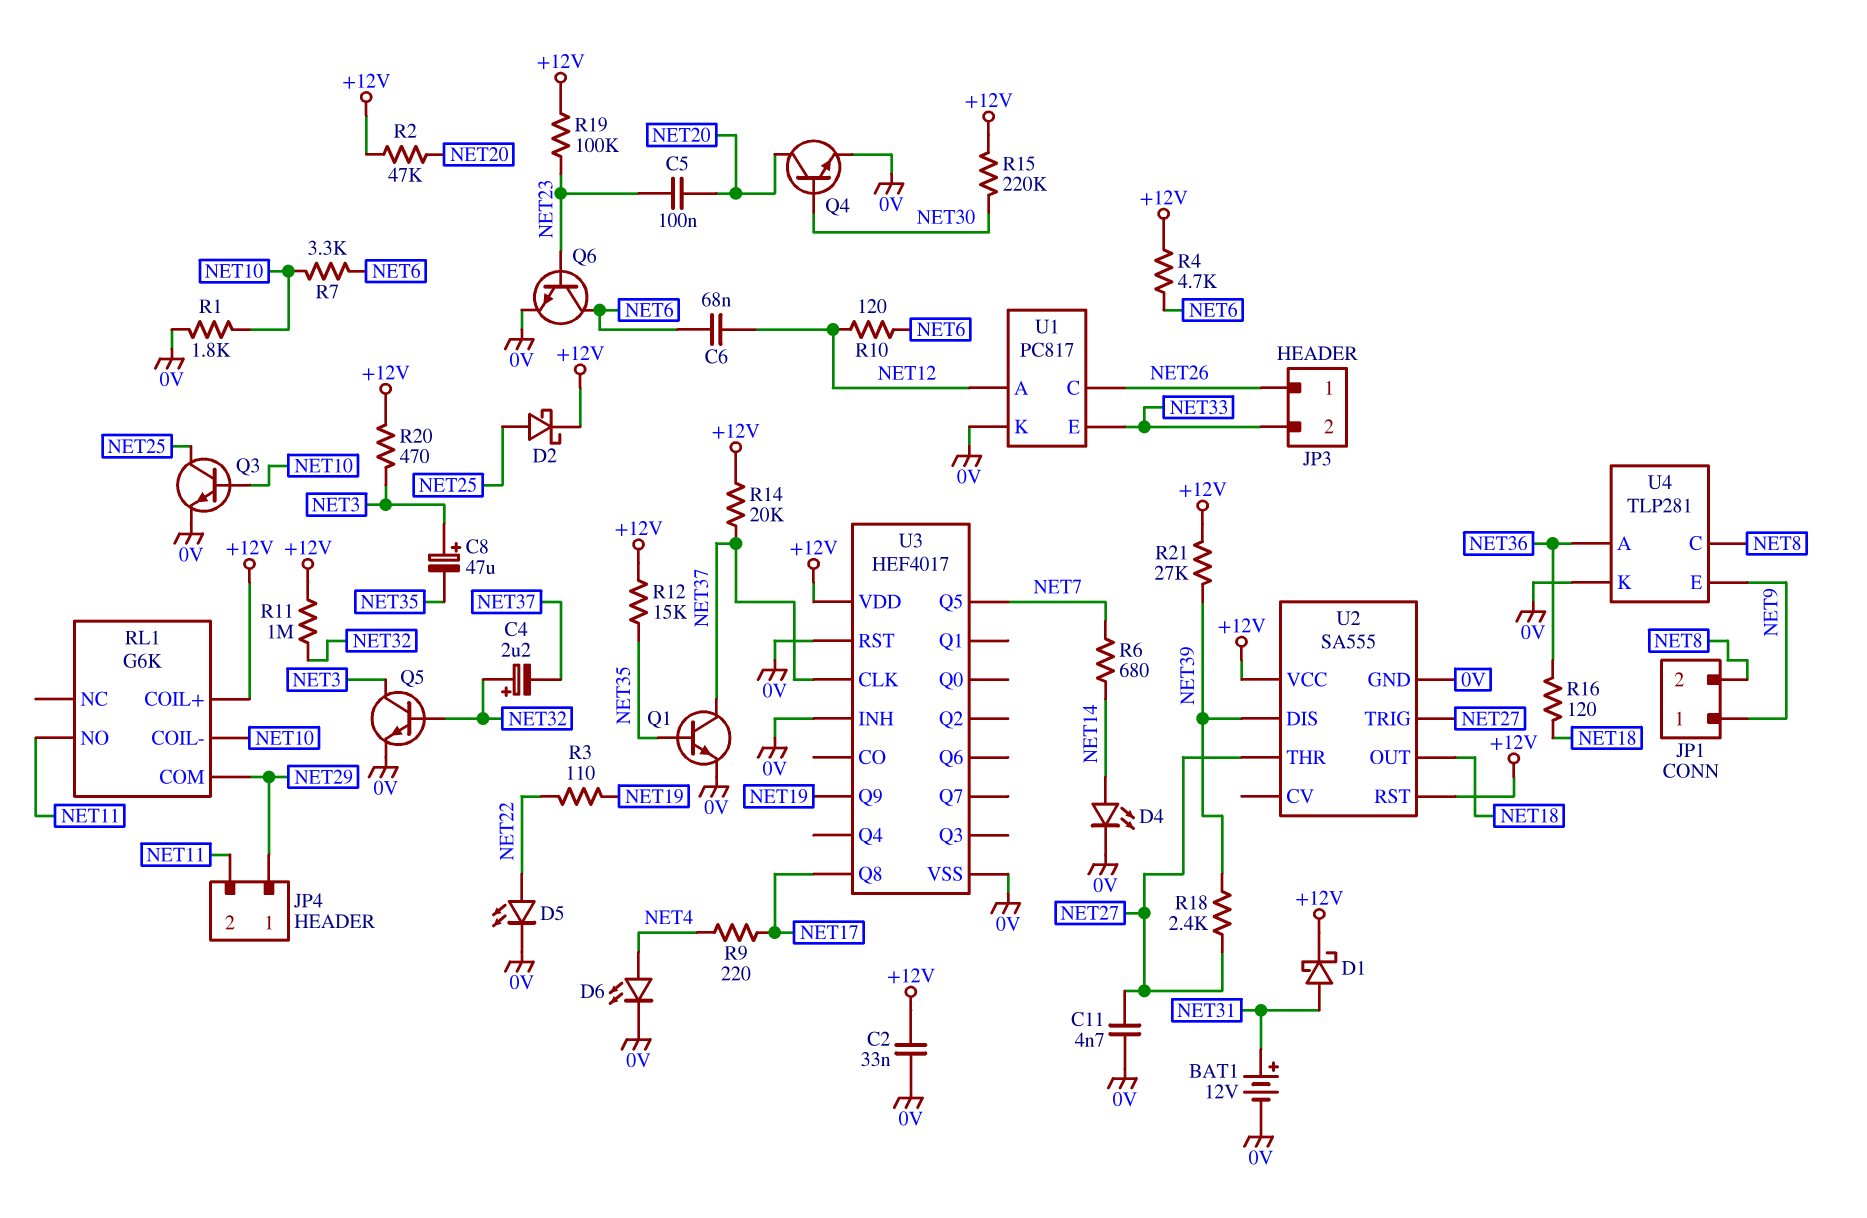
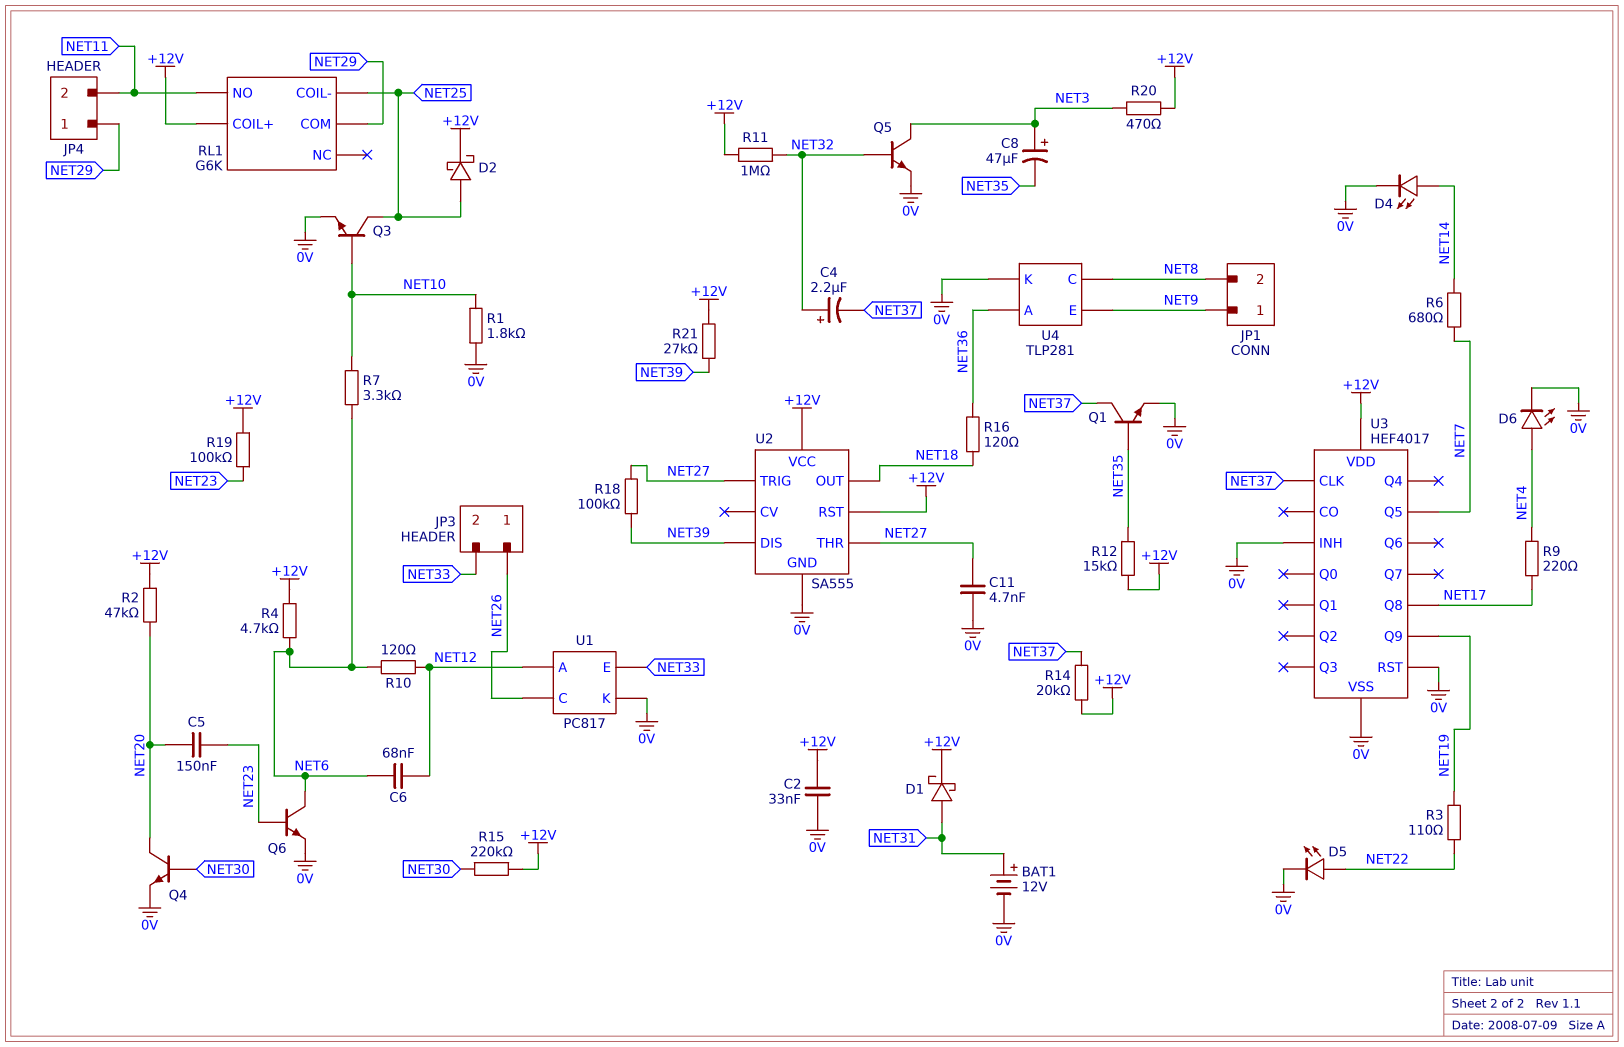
C5: 100nF (NET20, NET23) -> 150nF (NET20, NET23)
R18: 2.4k (NET27, NET39) -> 100k (NET27, NET39)
RL1 pin COIL-: NET10 -> NET25

